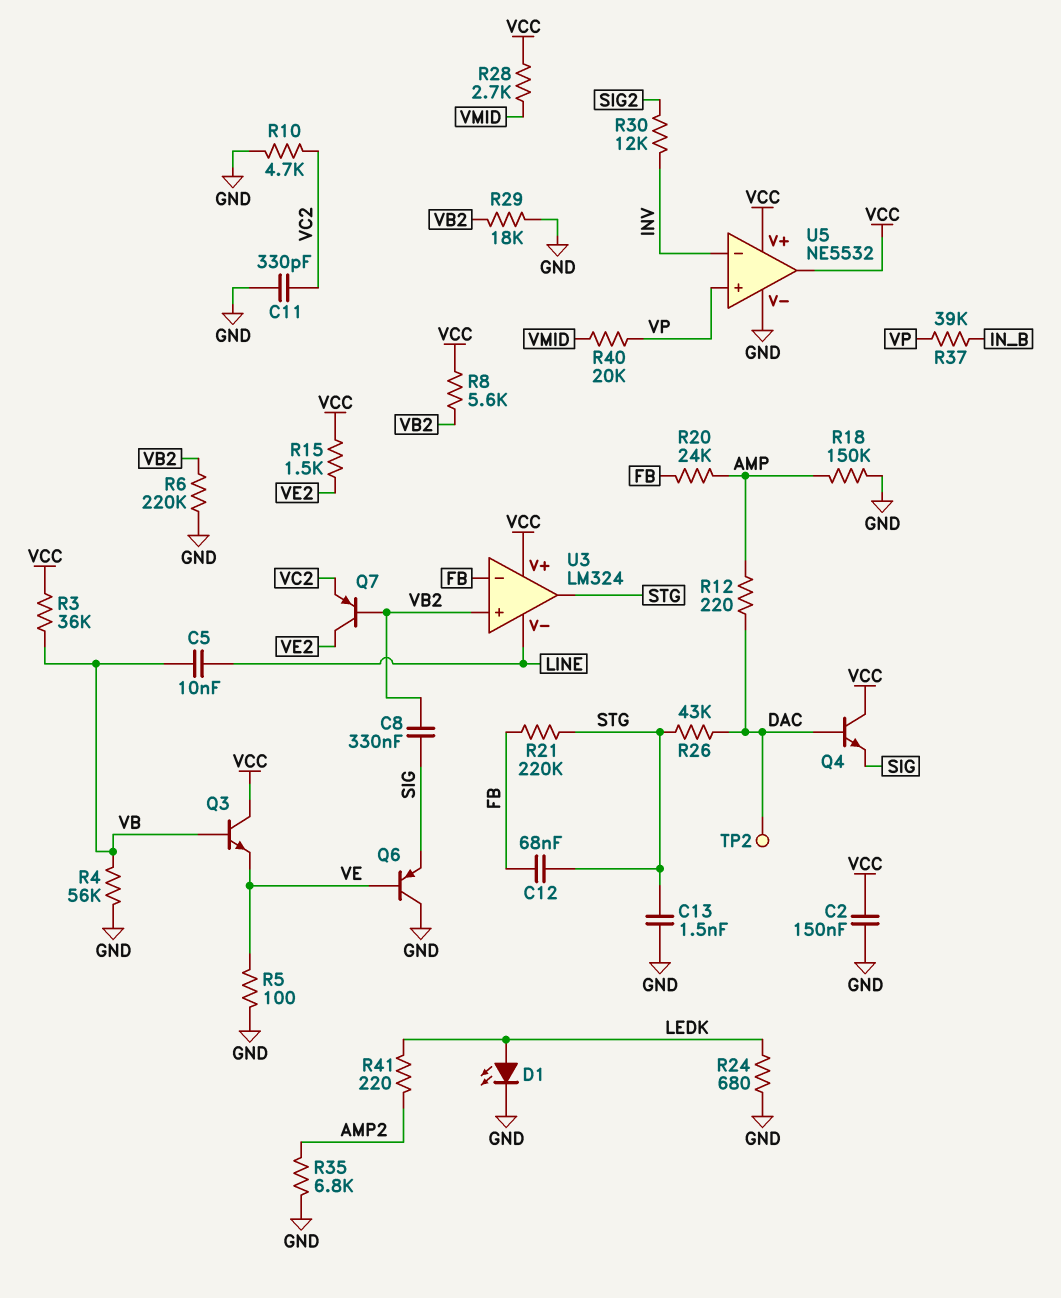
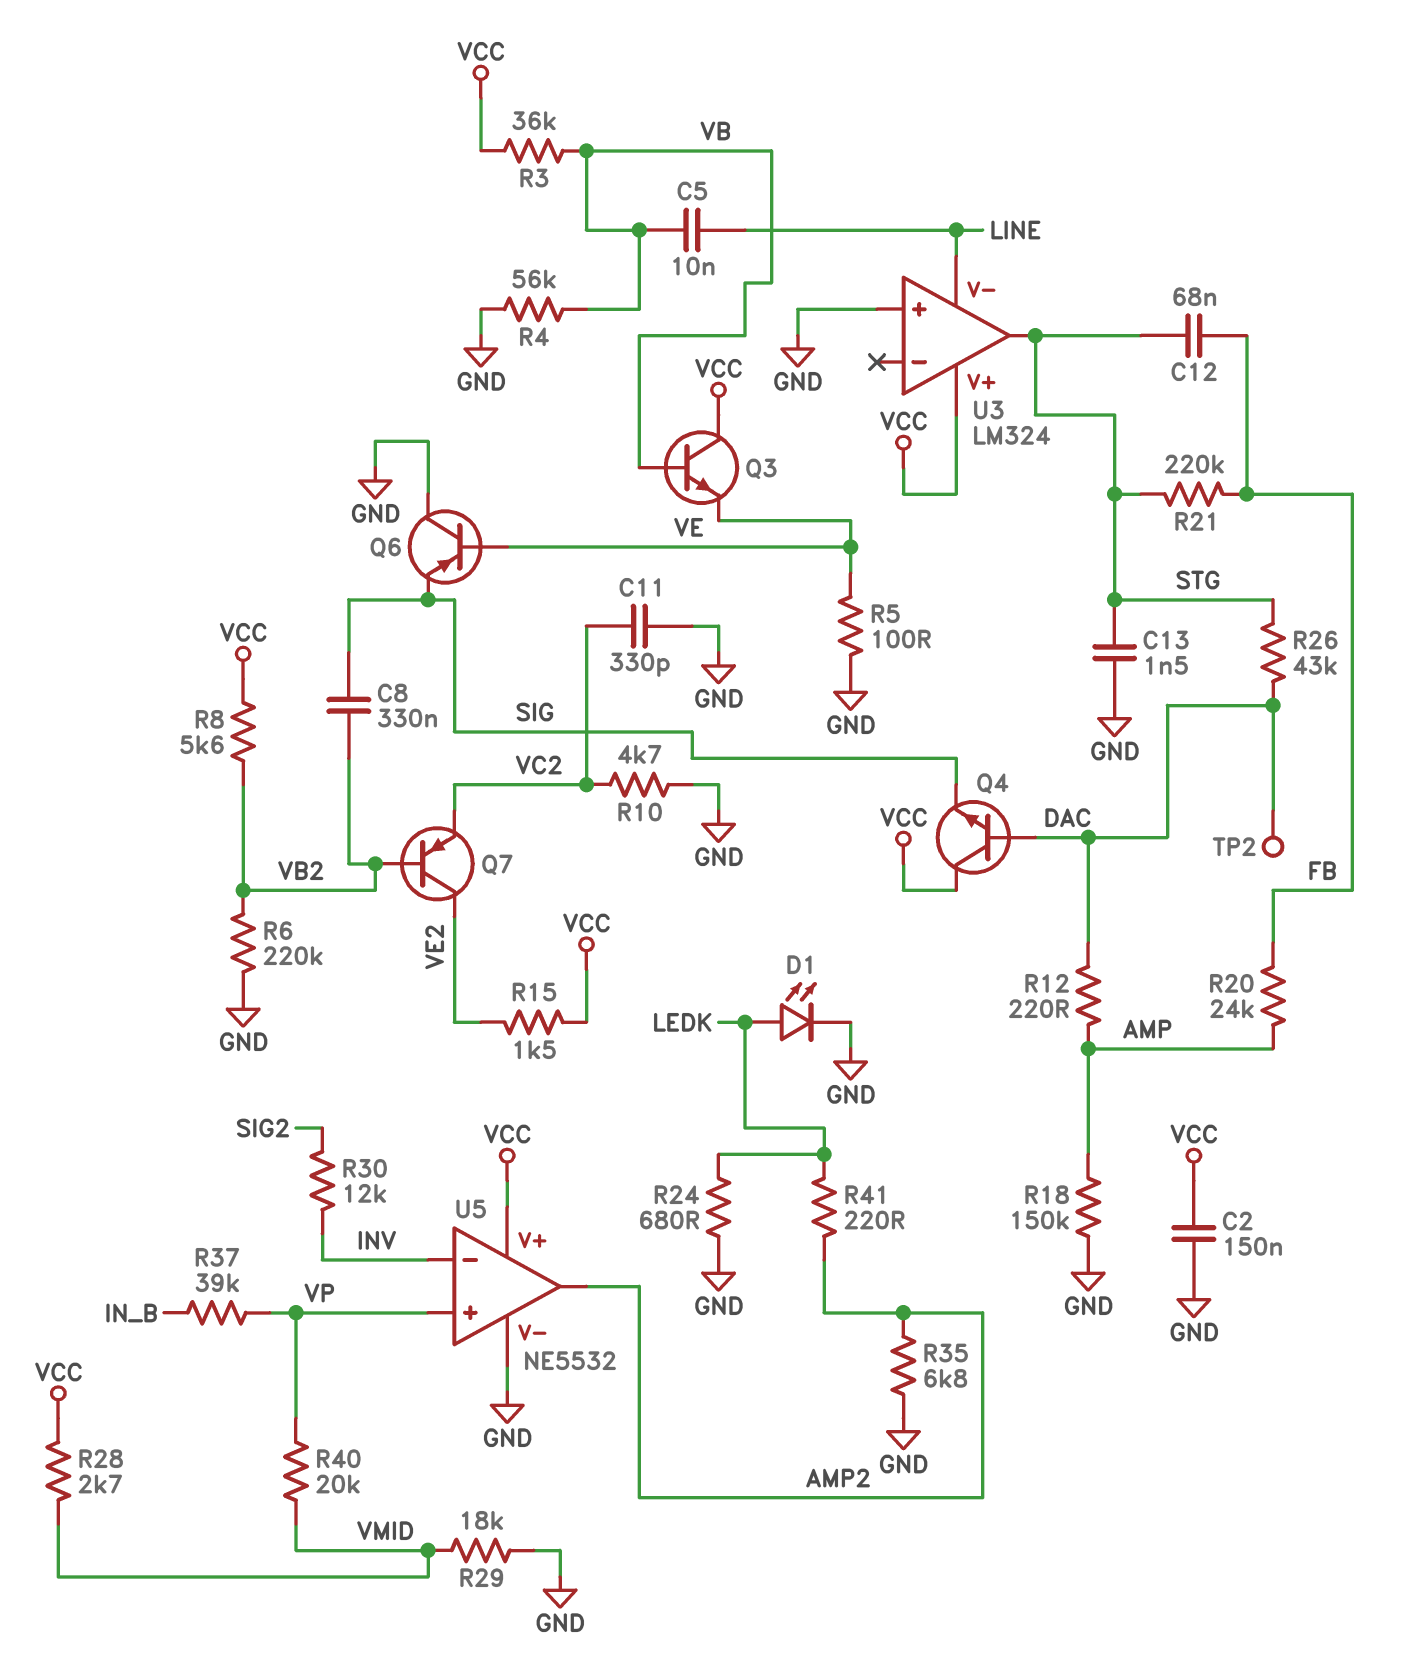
R29: 18k (GND, VB2) -> 18k (GND, VMID)
U3 pin in+: VB2 -> GND
U3 pin in-: FB -> none
U5 pin out: VCC -> AMP2

